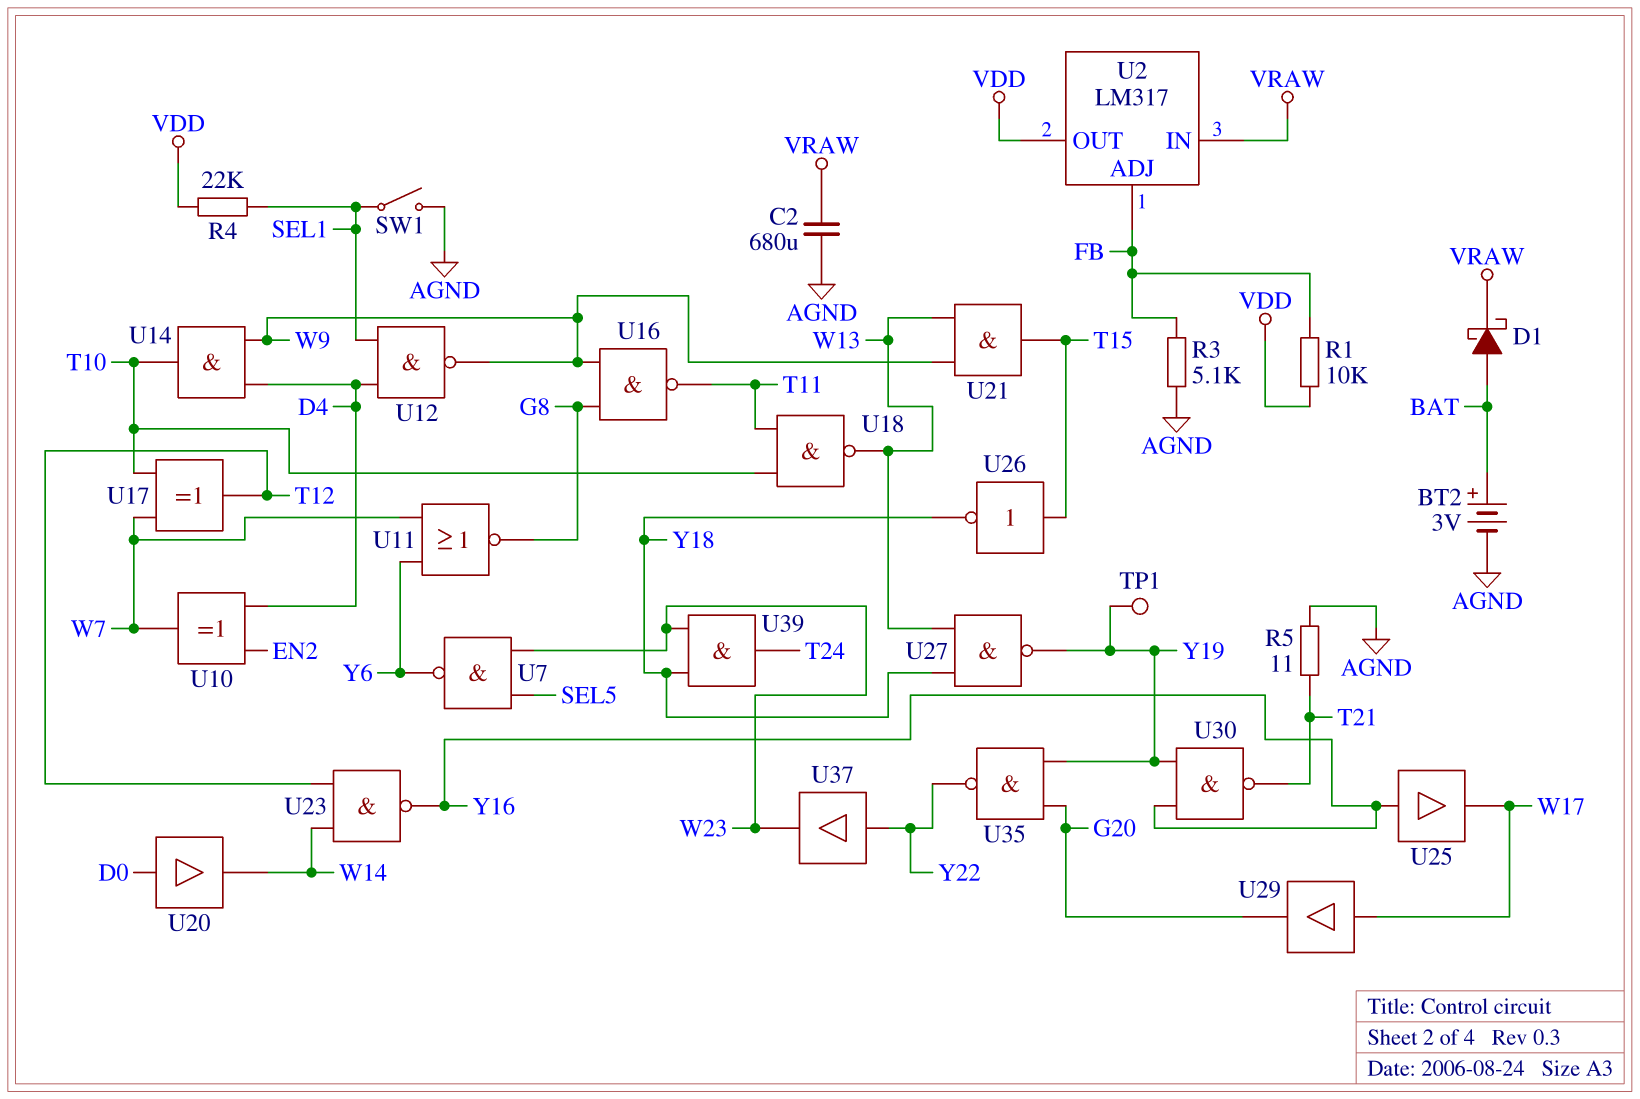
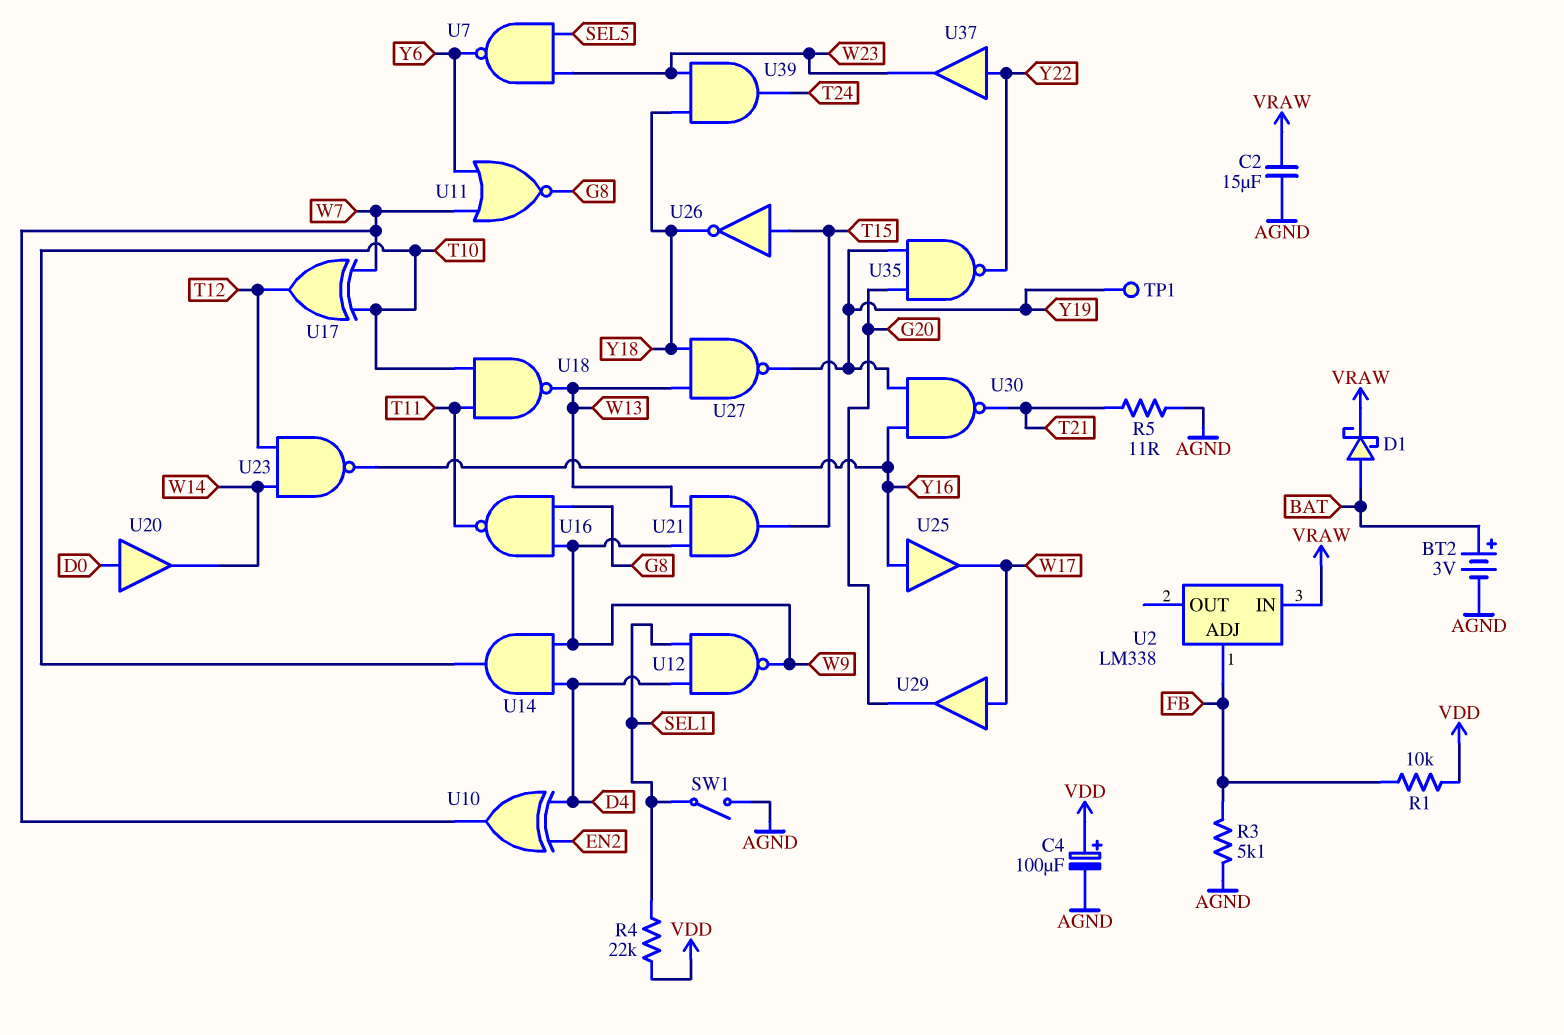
C2: 680uF (AGND, VRAW) -> 15uF (AGND, VRAW)
C4: none -> 100uF (plus VDD, minus AGND)
U2: LM317 -> LM338
U2 pin OUT: VDD -> none

